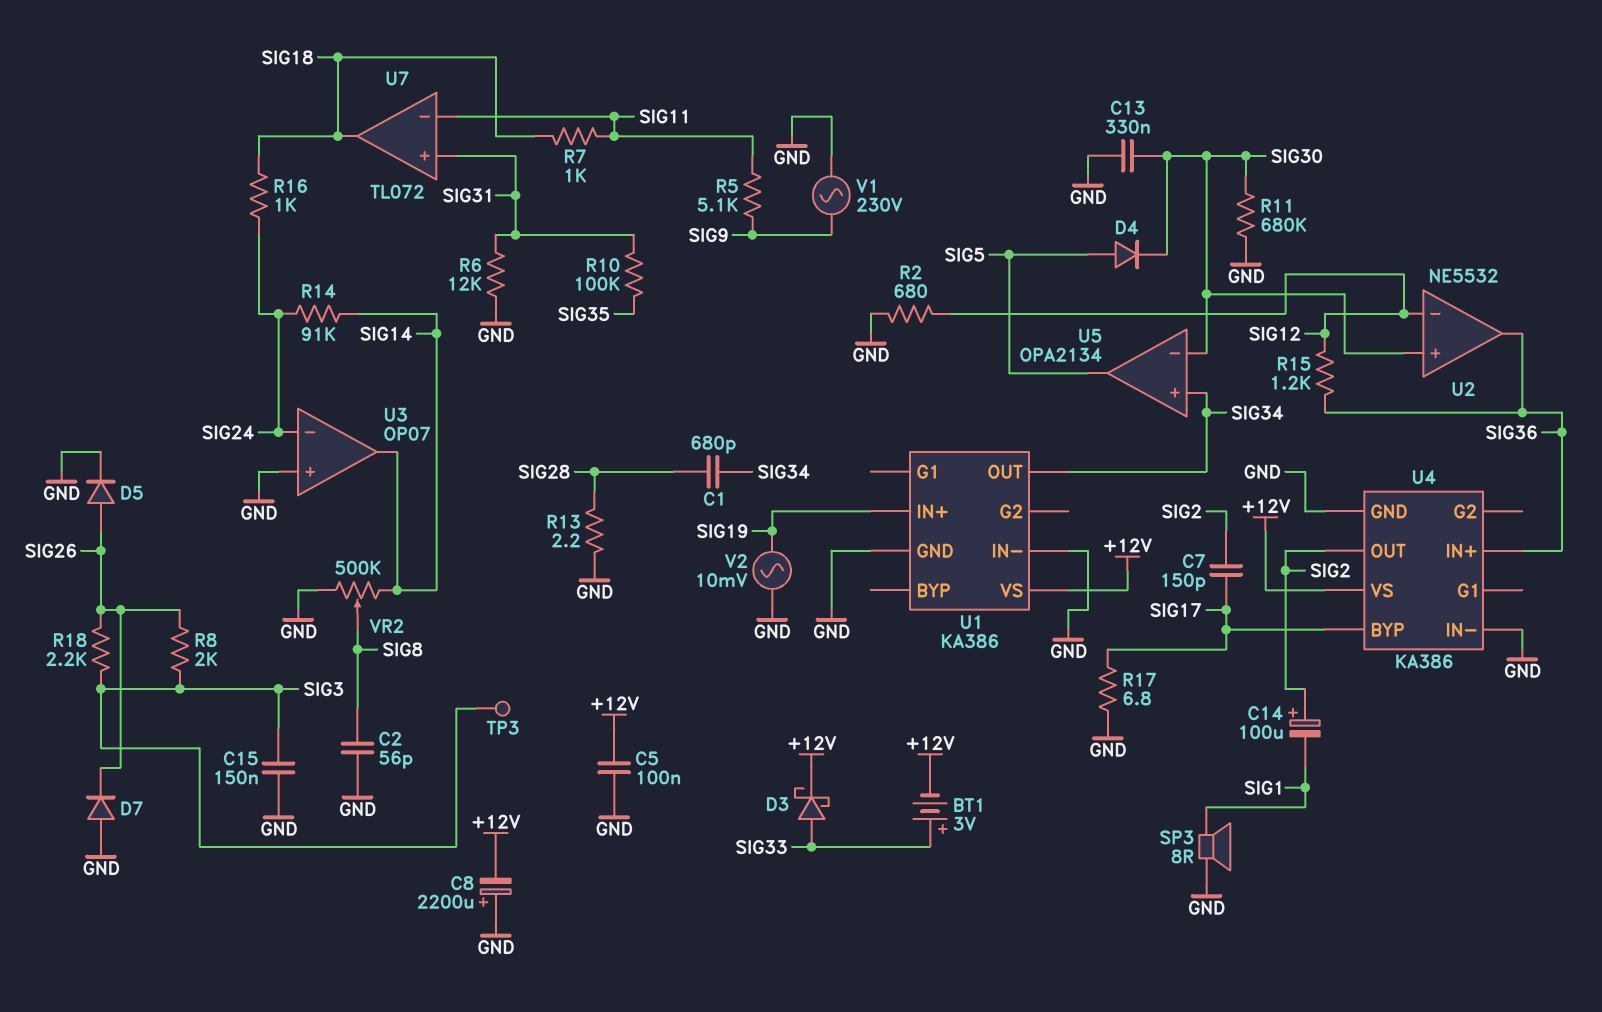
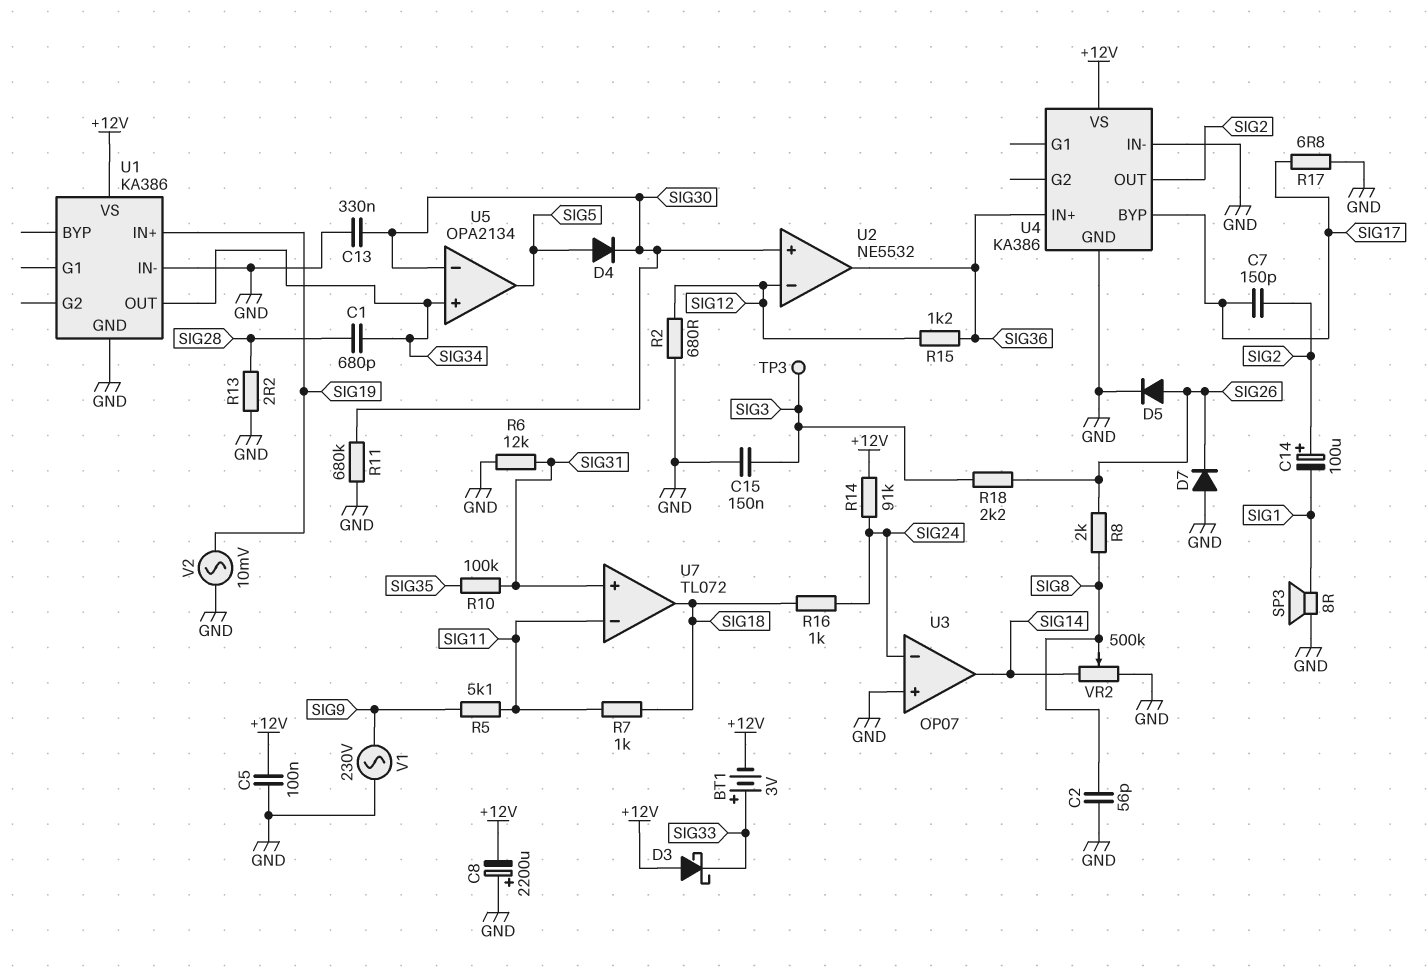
D3: schottky (A SIG33, K +12V) -> schottky (A +12V, K SIG33)
R8: 2k (SIG3, SIG26) -> 2k (SIG8, SIG26)
R14: 91k (SIG14, SIG24) -> 91k (+12V, SIG24)

